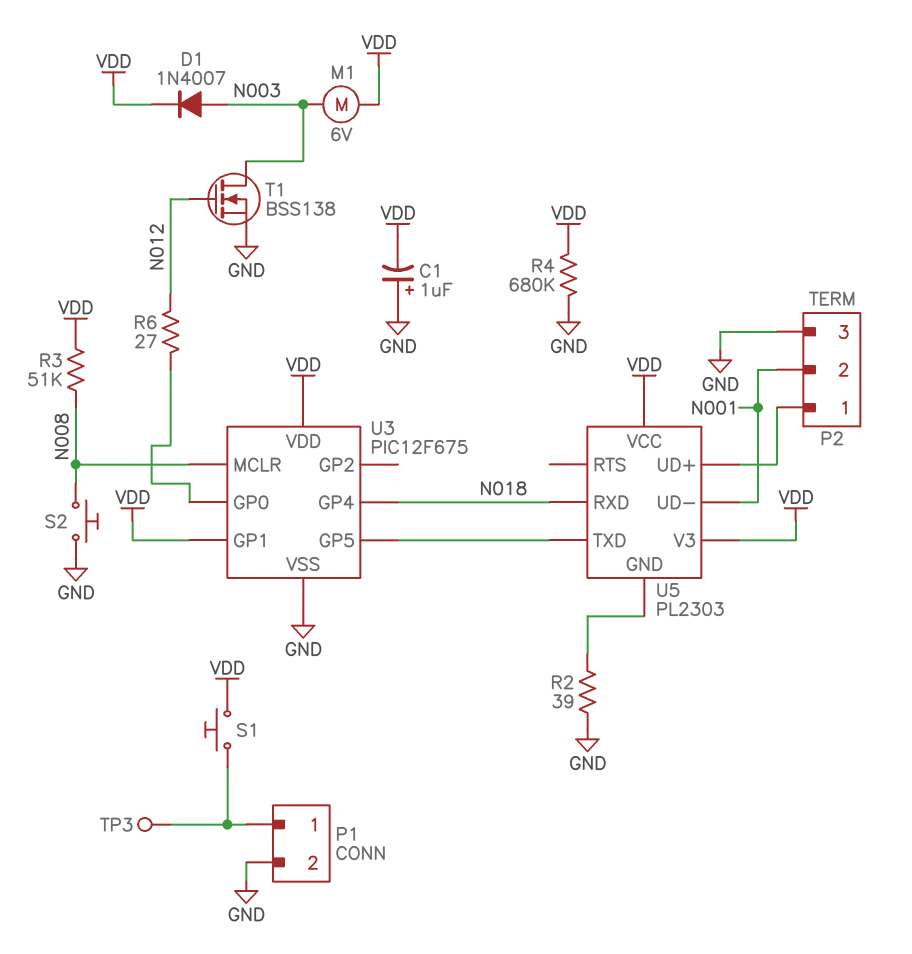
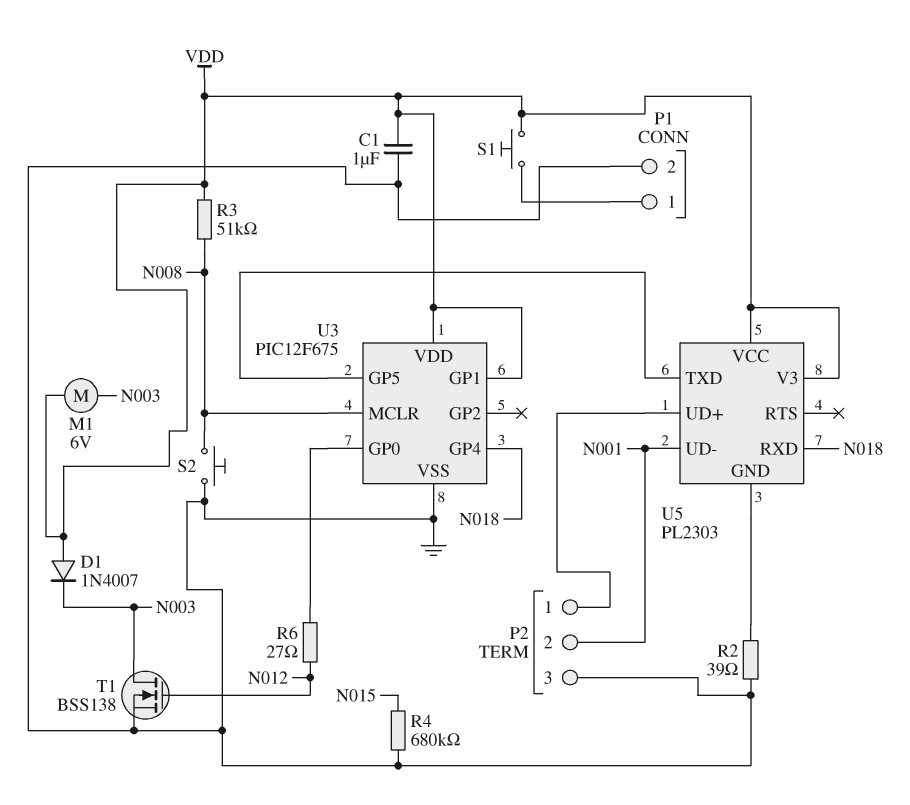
C1: 1uF (plus GND, minus VDD) -> 1uF (GND, VDD)
D1: diode 1N4007 (A N003, K VDD) -> diode 1N4007 (A VDD, K N003)
R4: 680k (GND, VDD) -> 680k (GND, N015)
TP3: test point (P1/1) -> none

